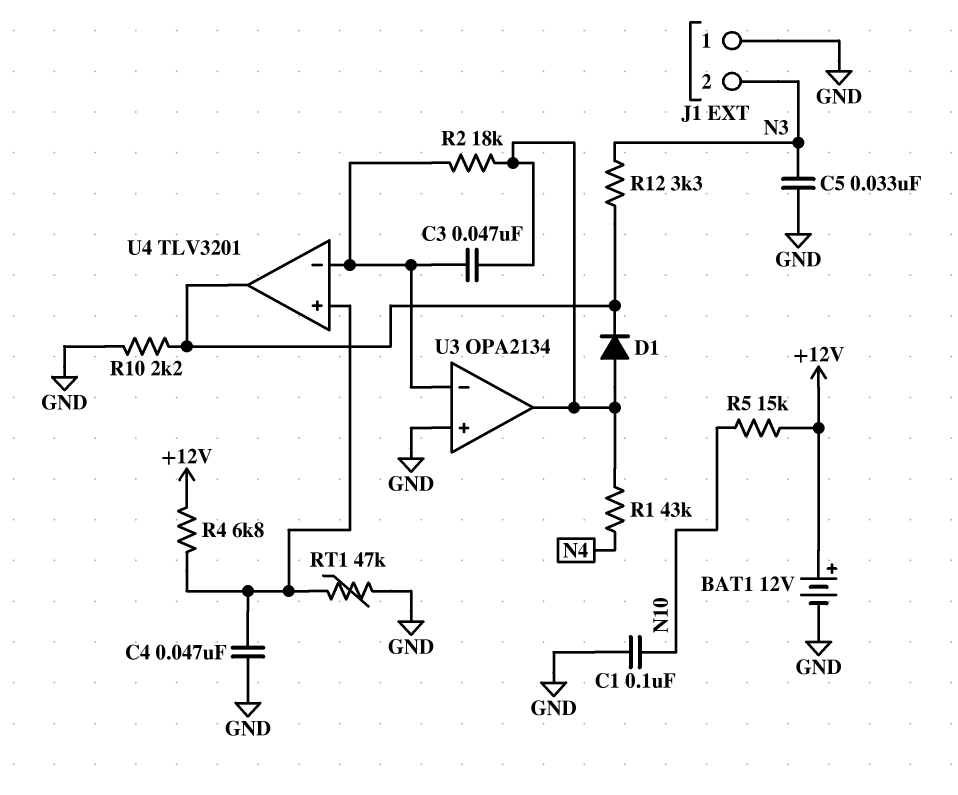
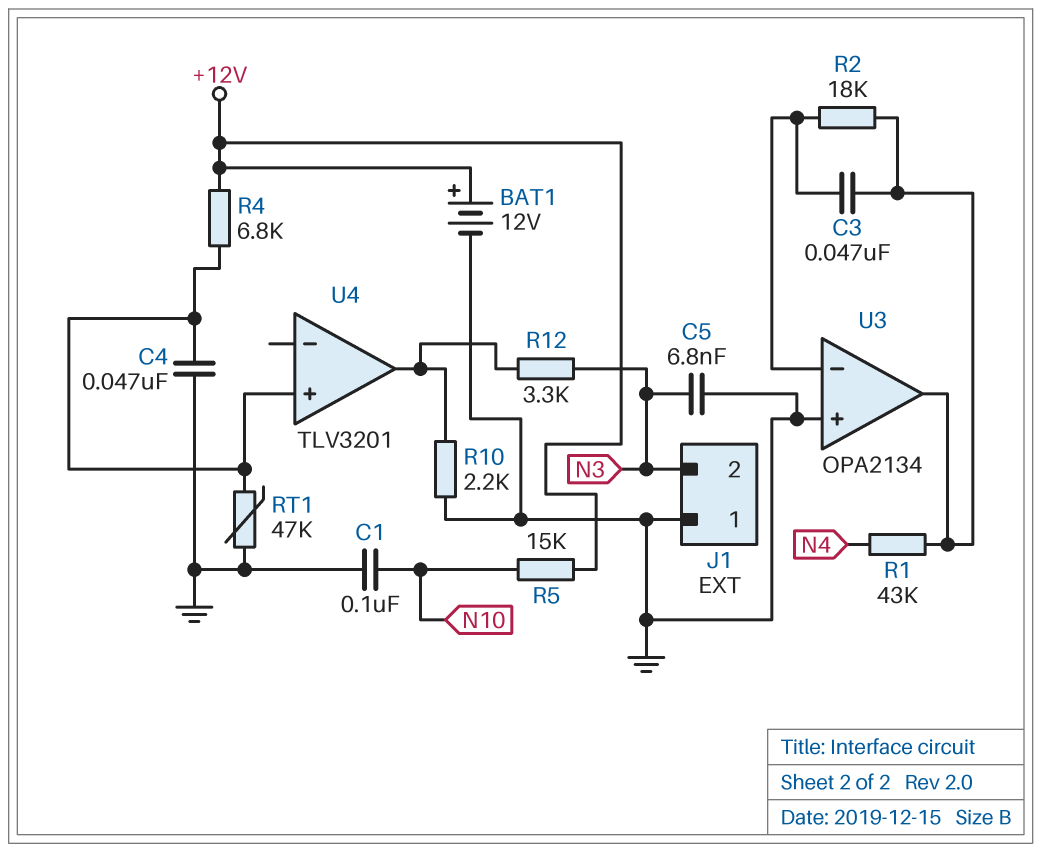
C5: 33nF (GND, N3) -> 6.8nF (GND, N3)
D1: diode (A U3/out, K U4/out) -> none
U4 pin in-: U3/in- -> none

